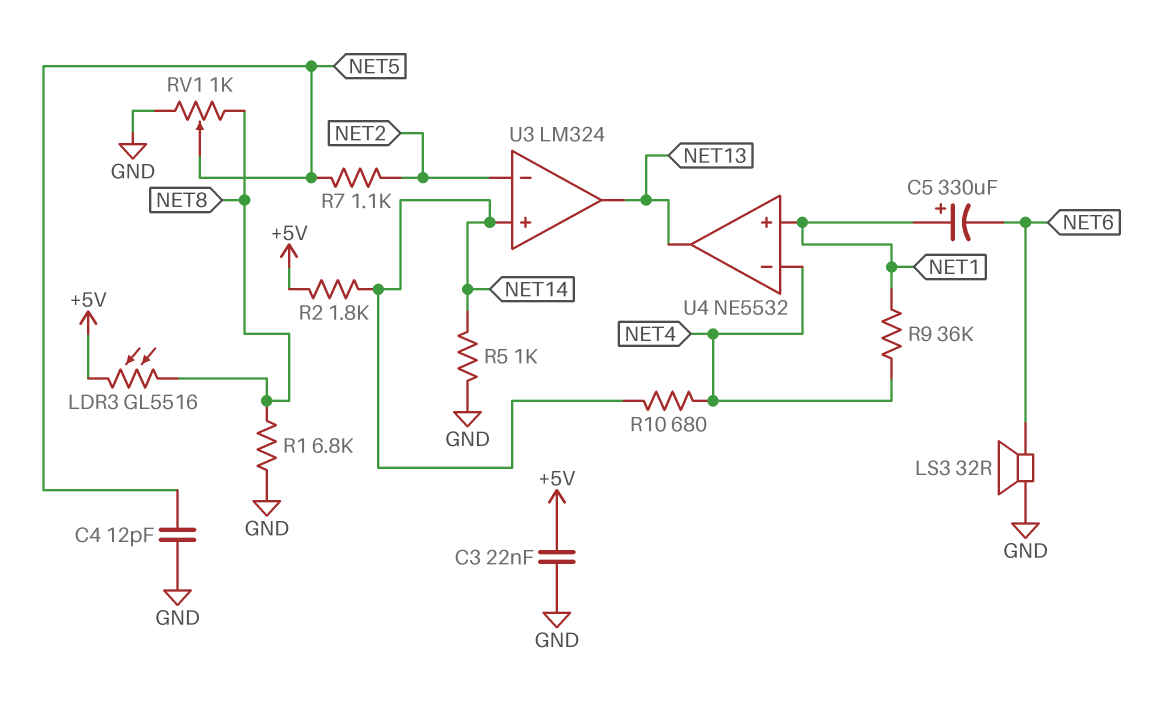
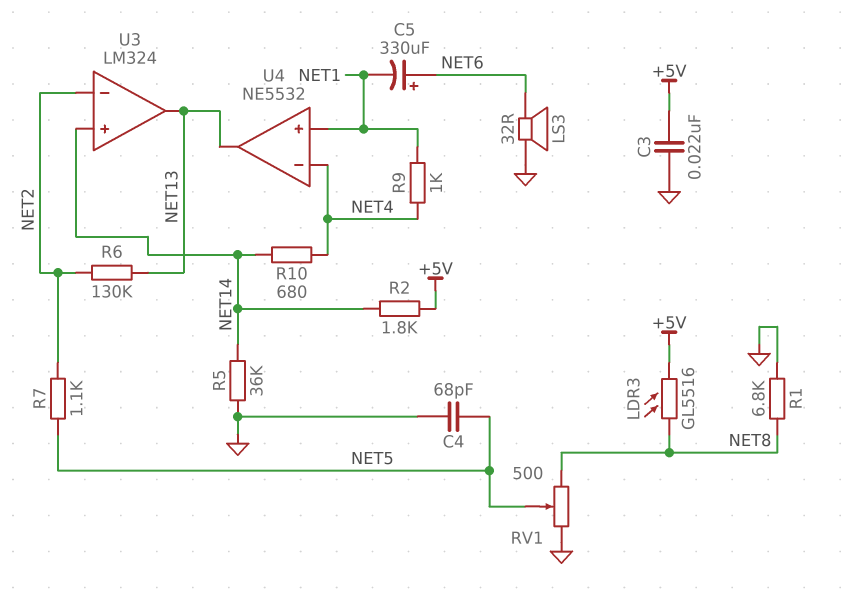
C4: 12pF (GND, NET5) -> 68pF (GND, NET5)
C5: 330uF (plus NET1, minus NET6) -> 330uF (plus NET6, minus NET1)
R5: 1k (GND, NET14) -> 36k (GND, NET14)
R6: none -> 130k (NET2, NET13)
R9: 36k (NET1, NET4) -> 1k (NET1, NET4)
RV1: 1k (GND, NET8, wiper NET5) -> 500 (GND, NET8, wiper NET5)

